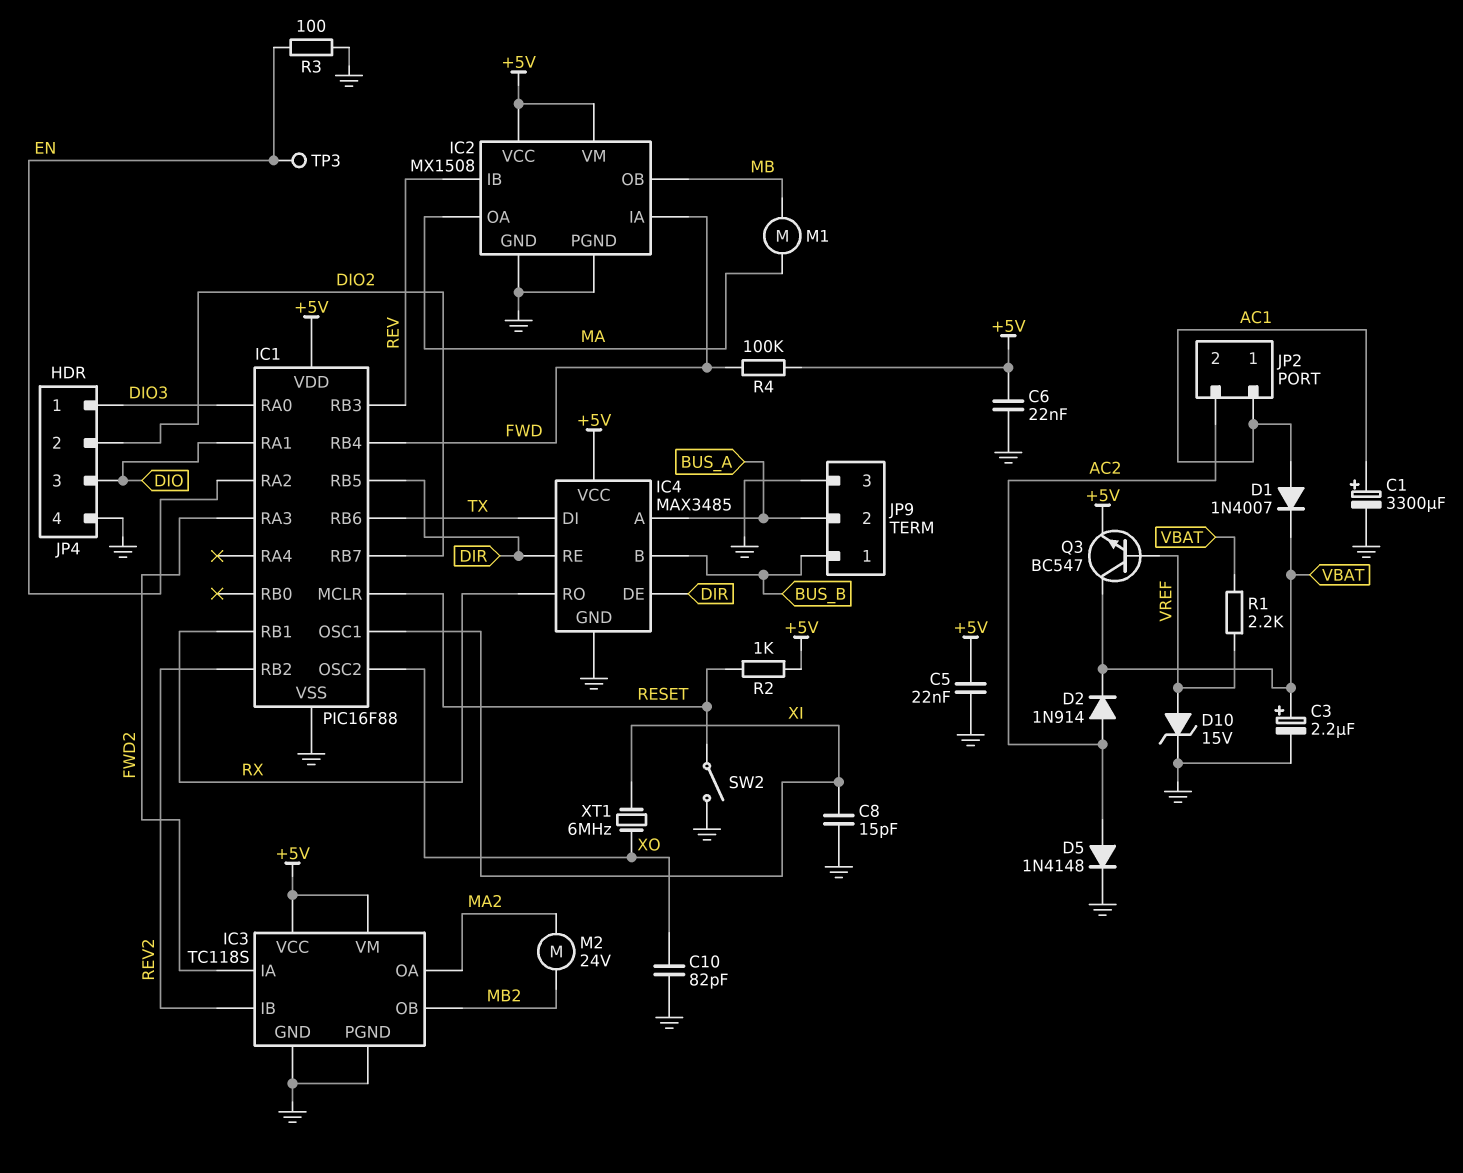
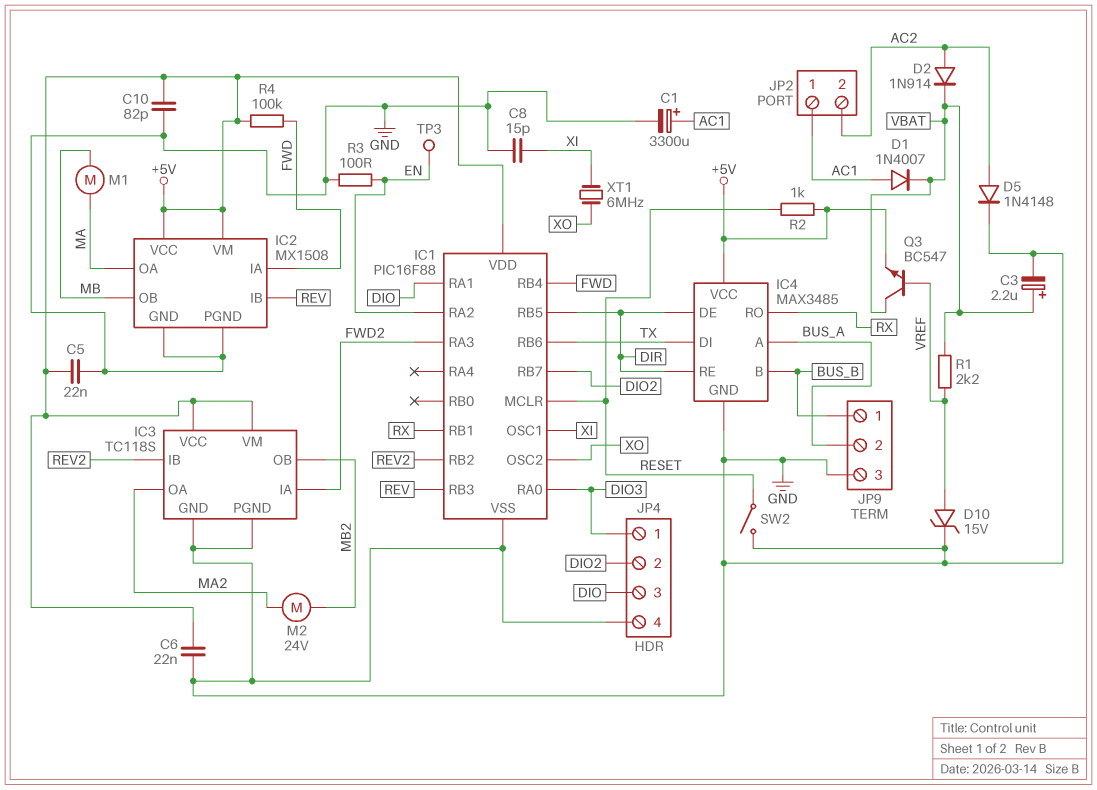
C10: 82pF (GND, XO) -> 82pF (+5V, GND)

